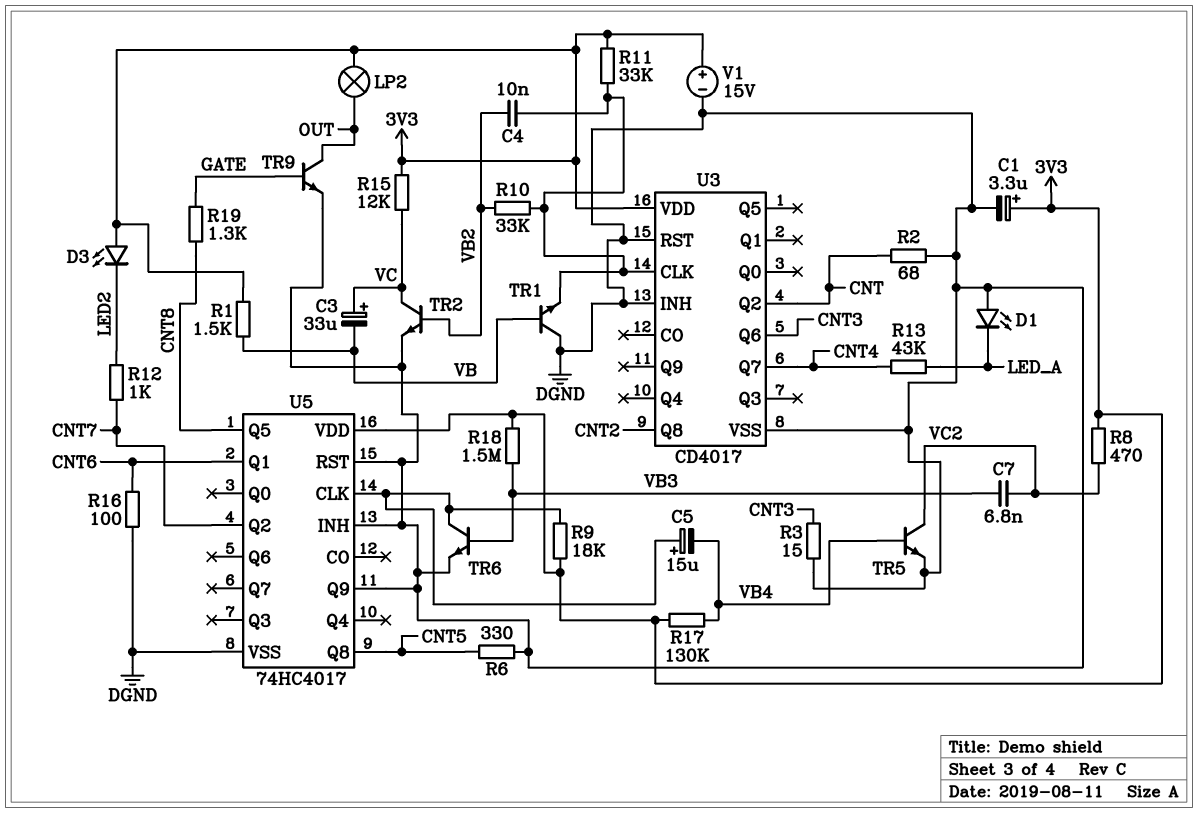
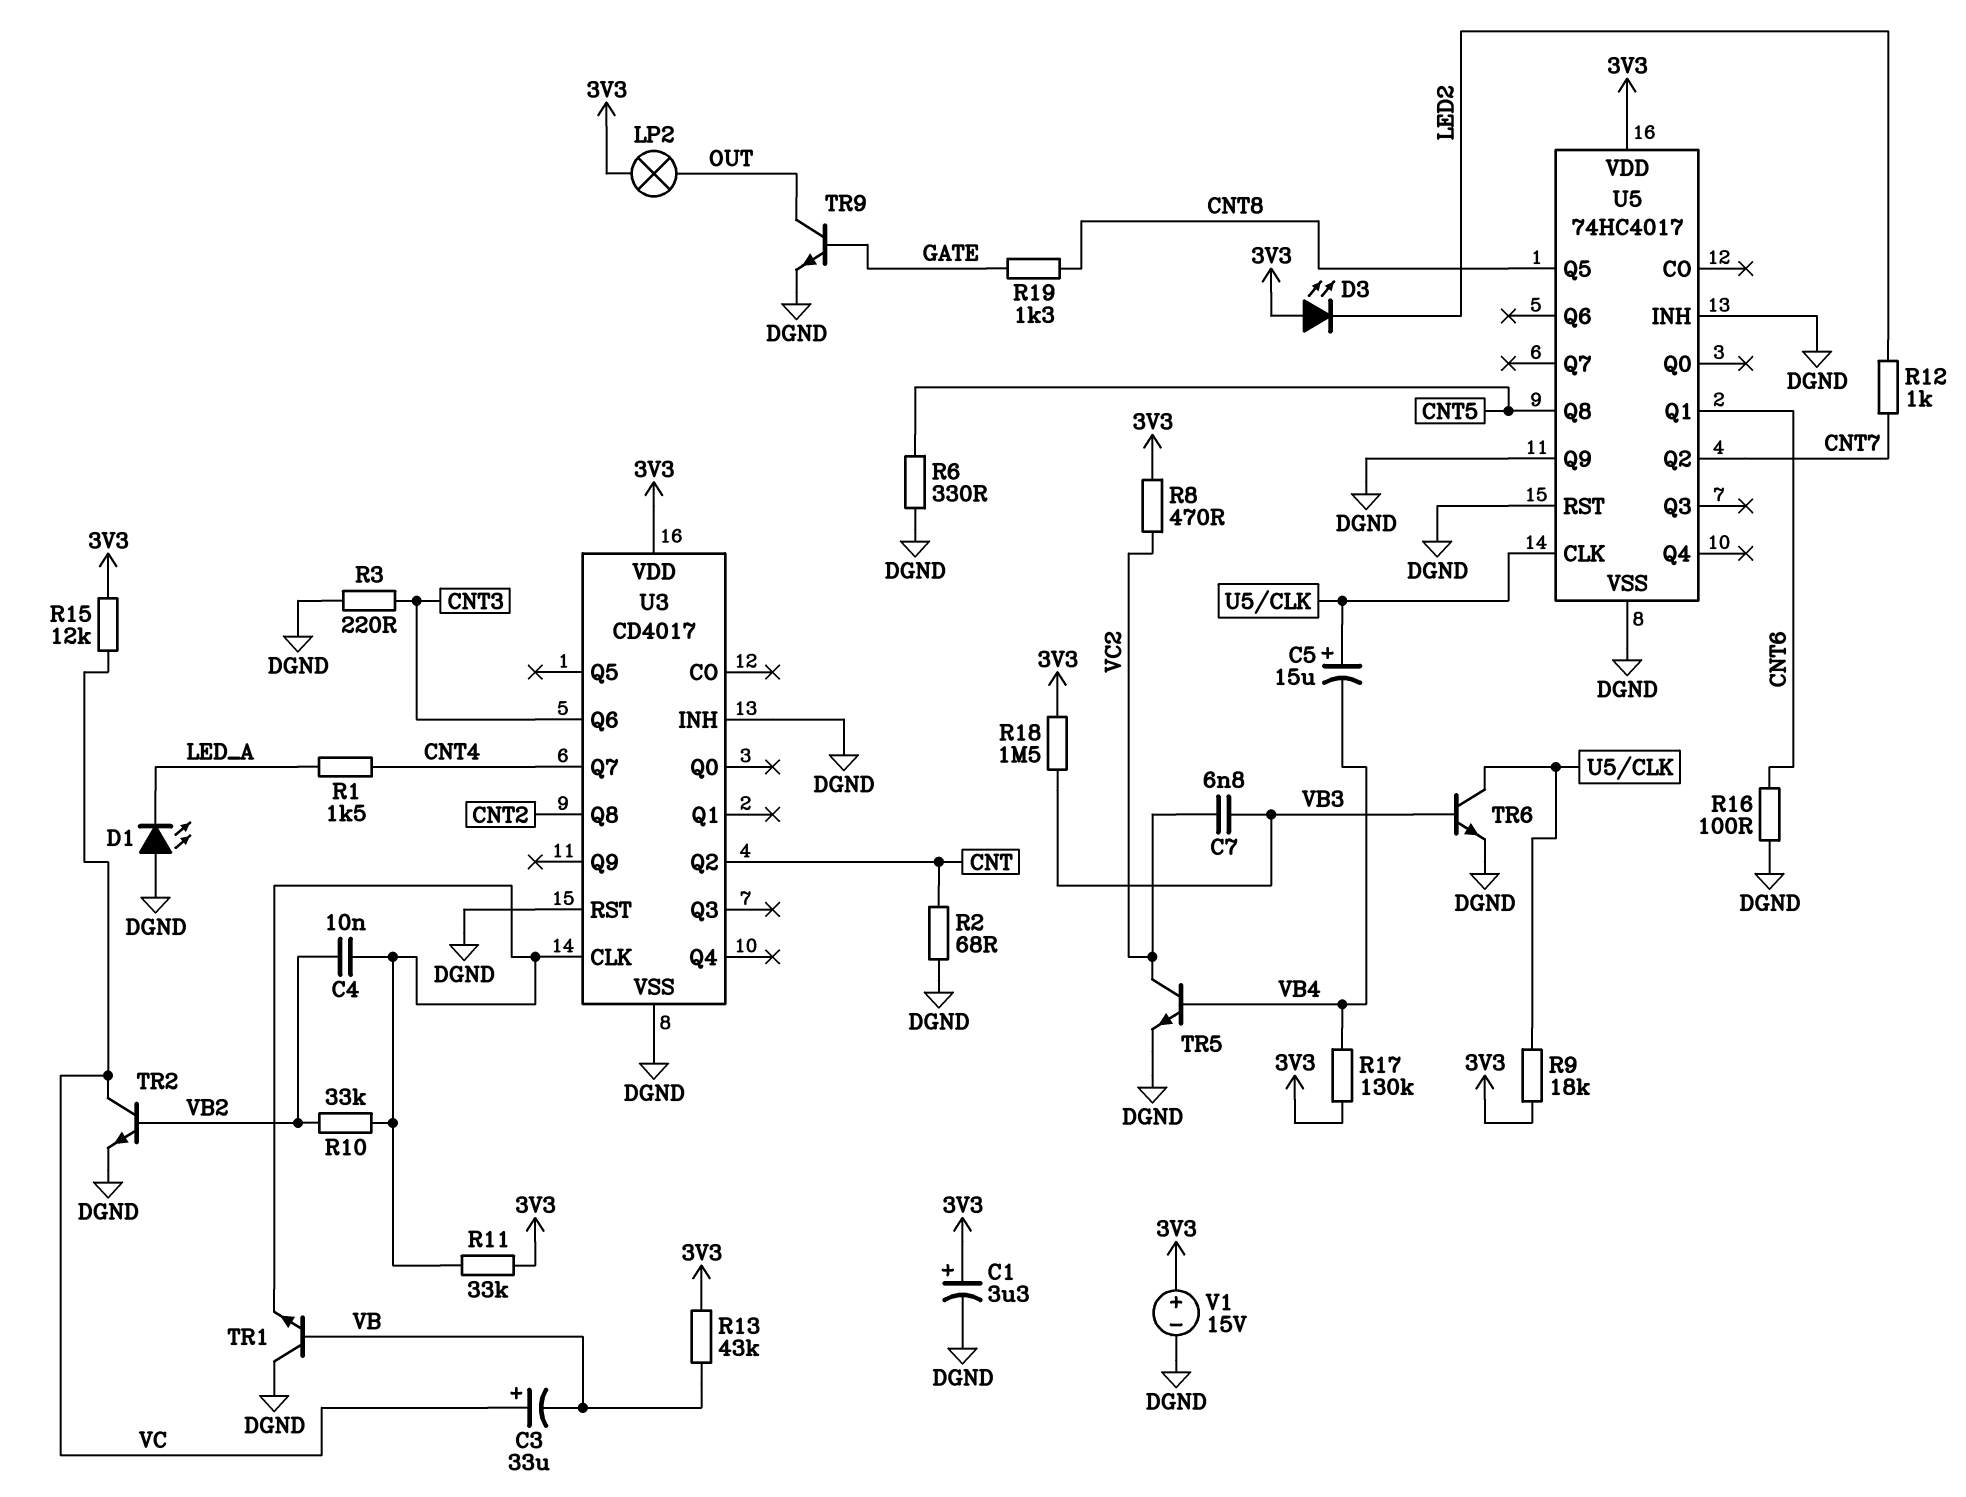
R1: 1.5k (3V3, VB) -> 1.5k (CNT4, LED_A)
R3: 15 (CNT3, DGND) -> 220 (CNT3, DGND)
R13: 43k (CNT4, LED_A) -> 43k (3V3, VB)

